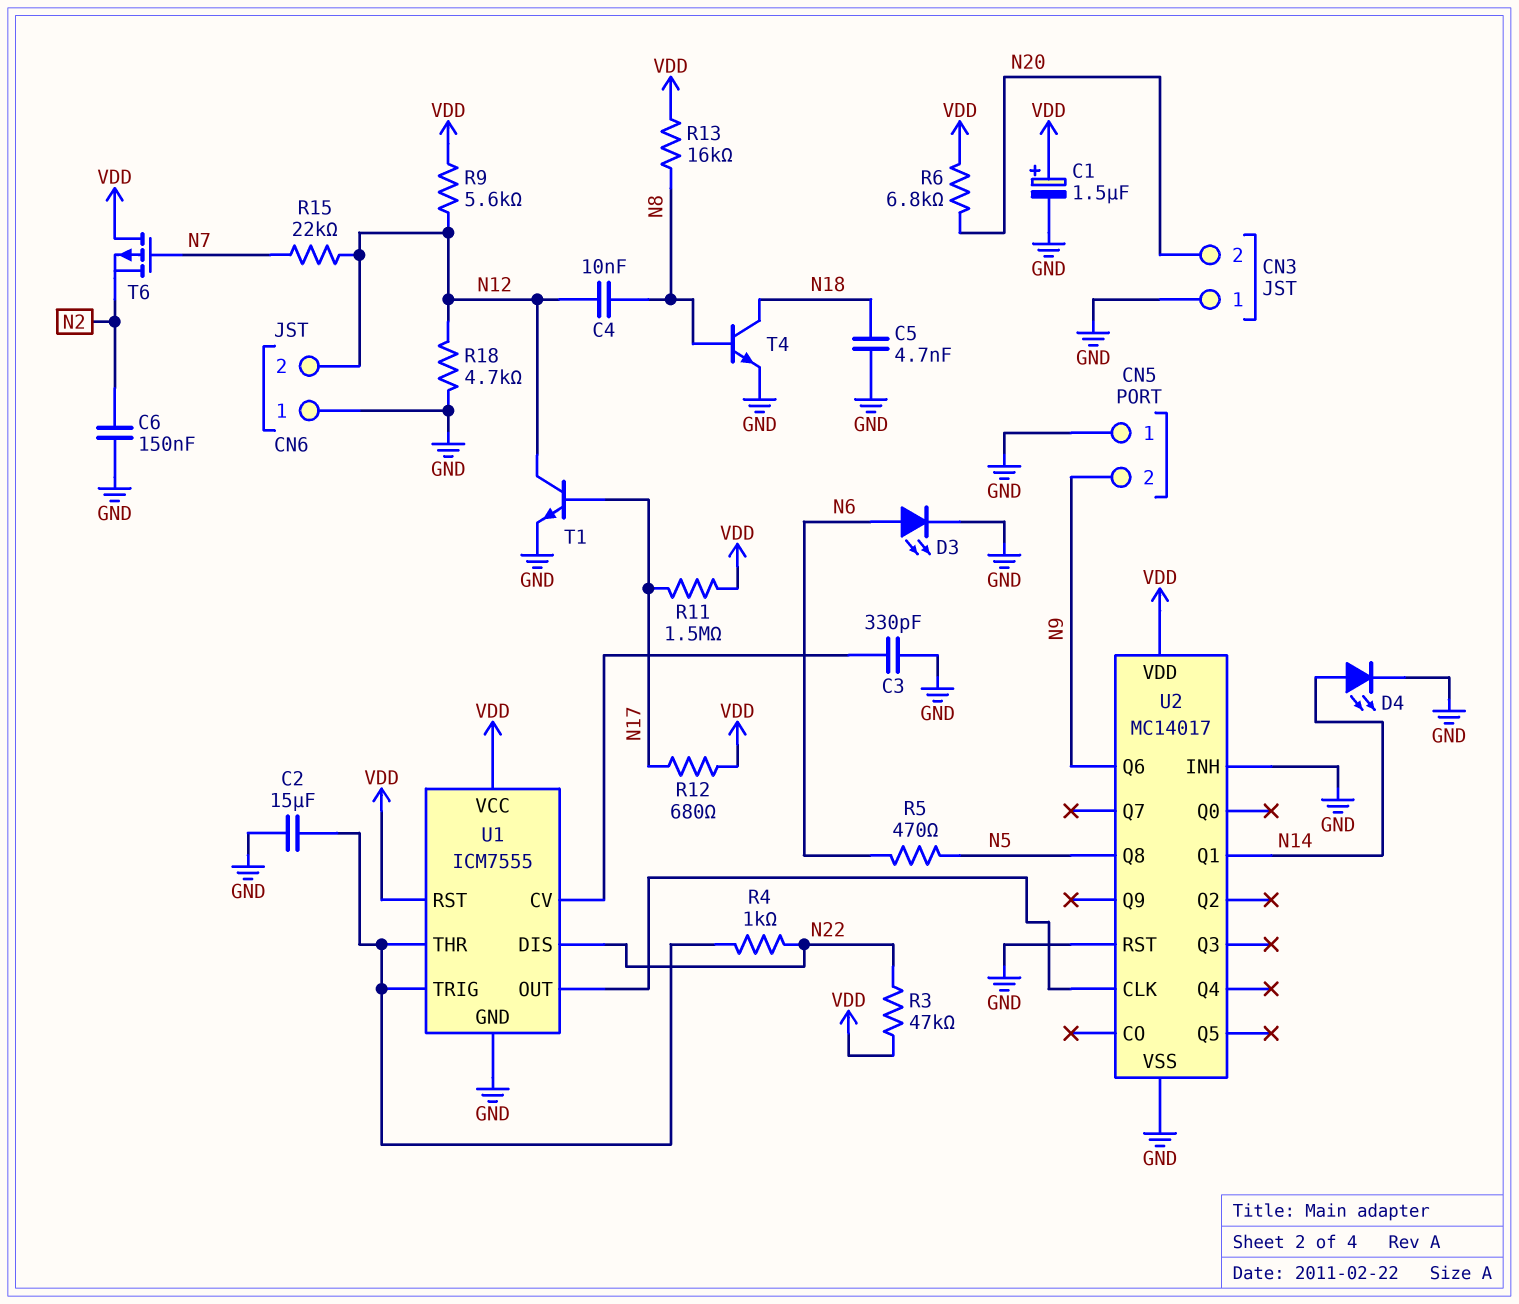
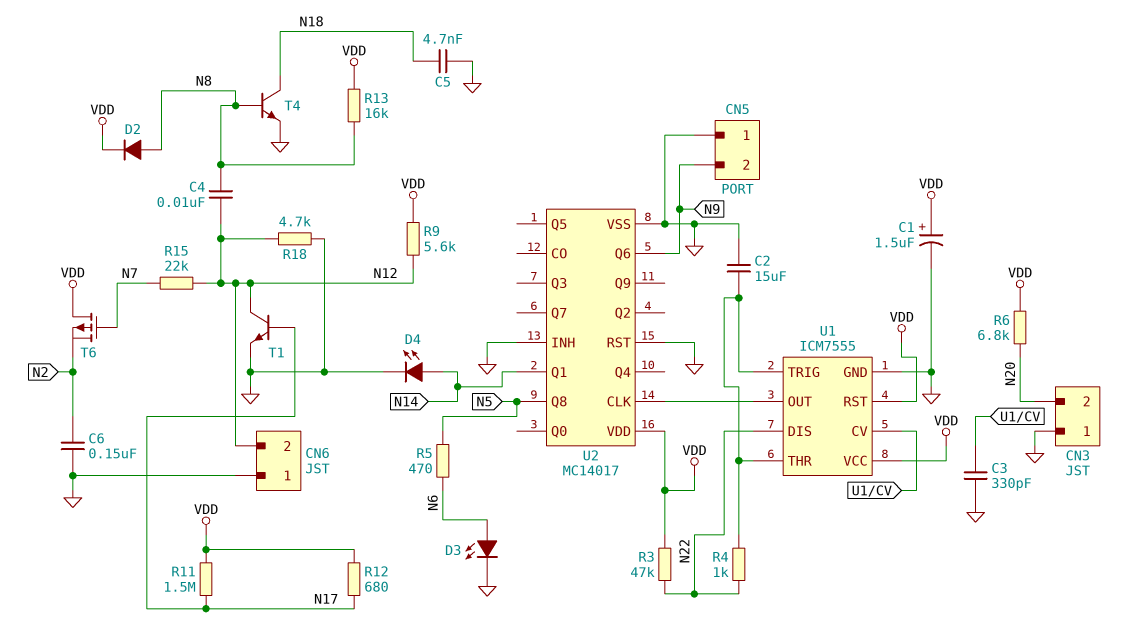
D2: none -> diode (A N8, K VDD)

